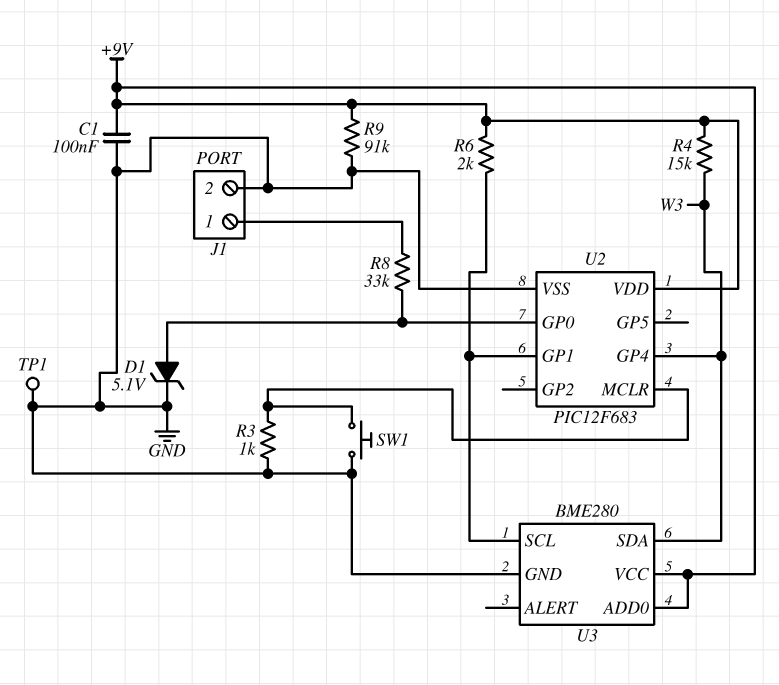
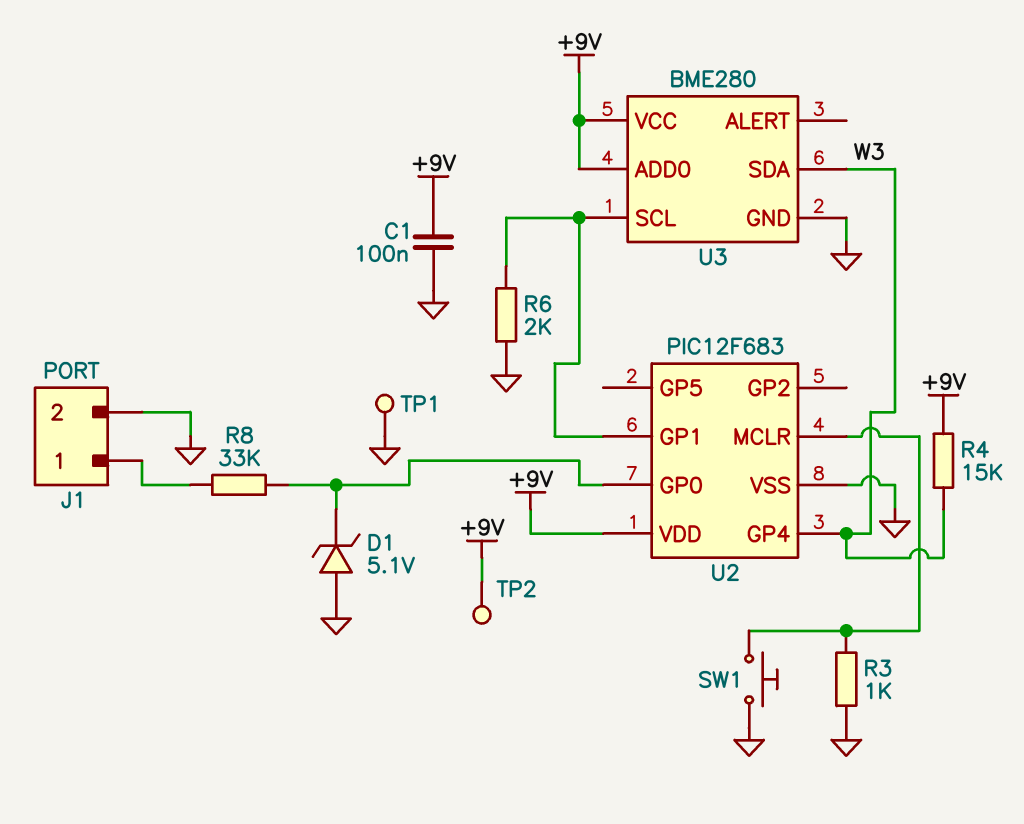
D1: zener 5.1V (A U2/GP0, K GND) -> zener 5.1V (A GND, K U2/GP0)
R6: 2k (+9V, U2/GP1) -> 2k (GND, U2/GP1)
R9: 91k (+9V, GND) -> none
TP2: none -> test point (+9V)

